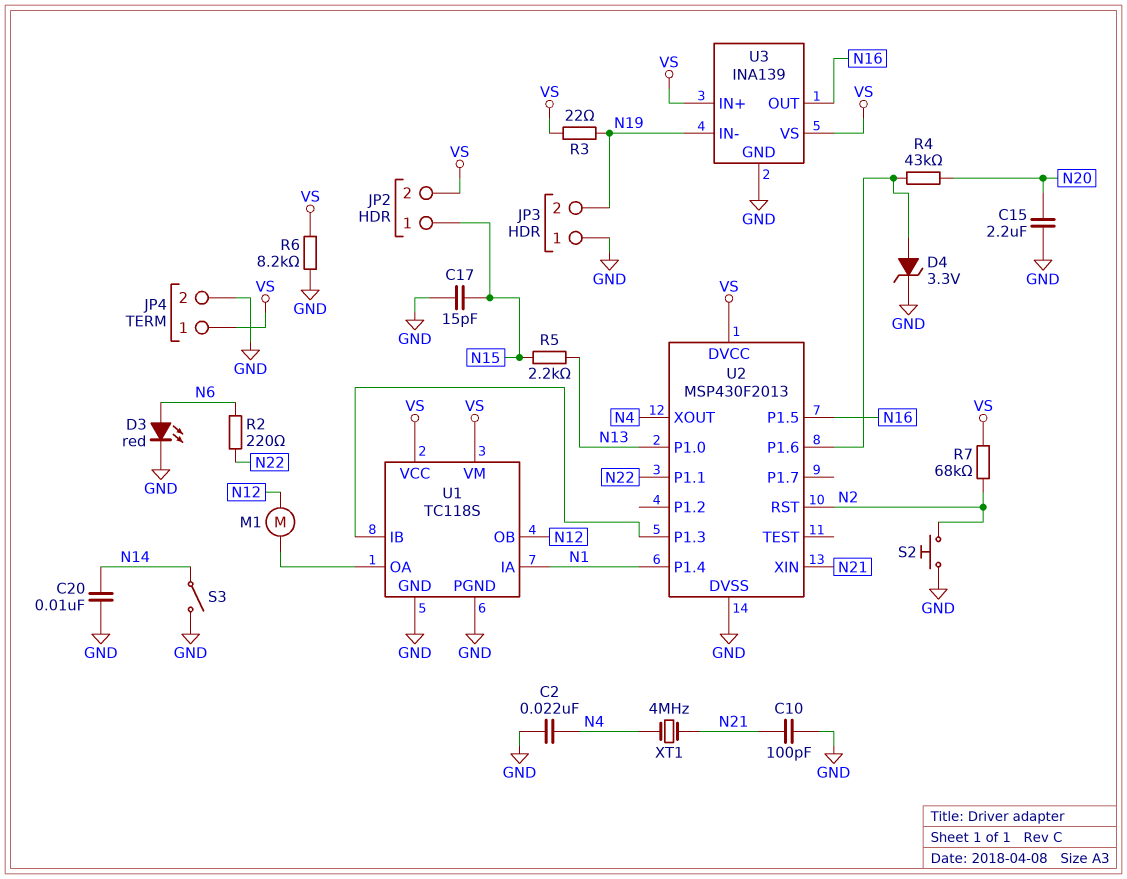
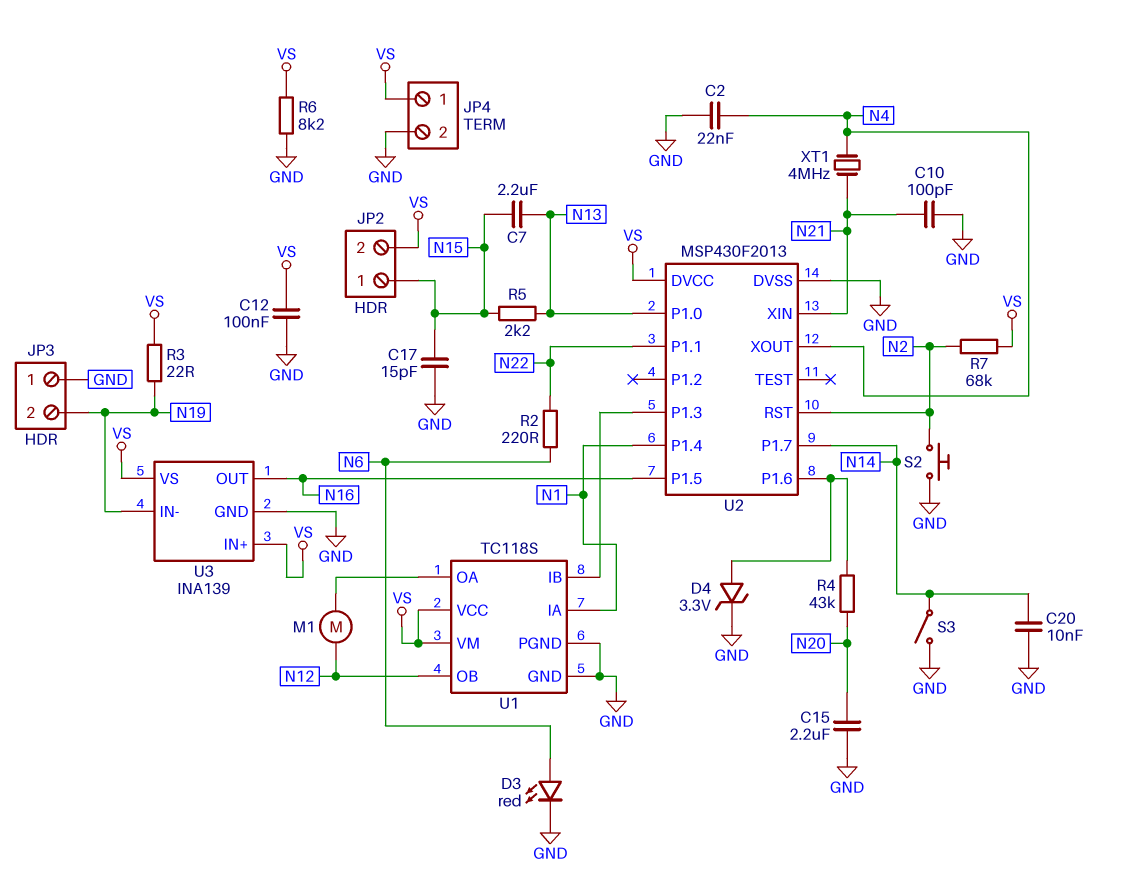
C7: none -> 2.2uF (N13, N15)
C12: none -> 100nF (GND, VS)
U2 pin P1.7: none -> N14

